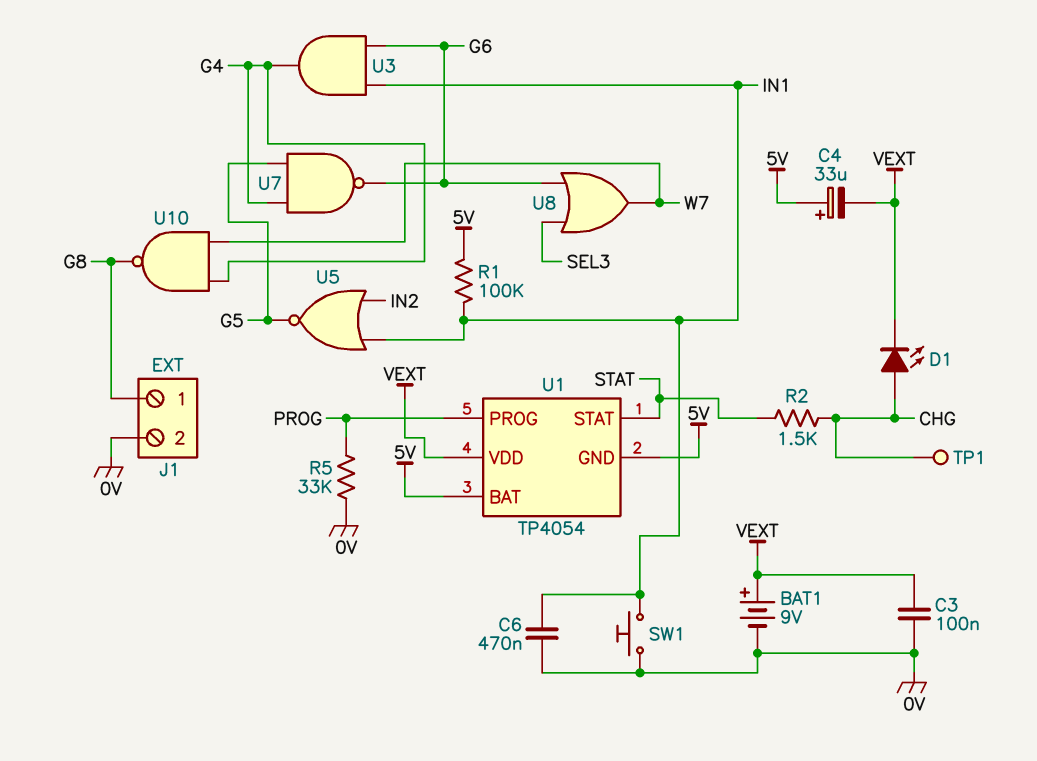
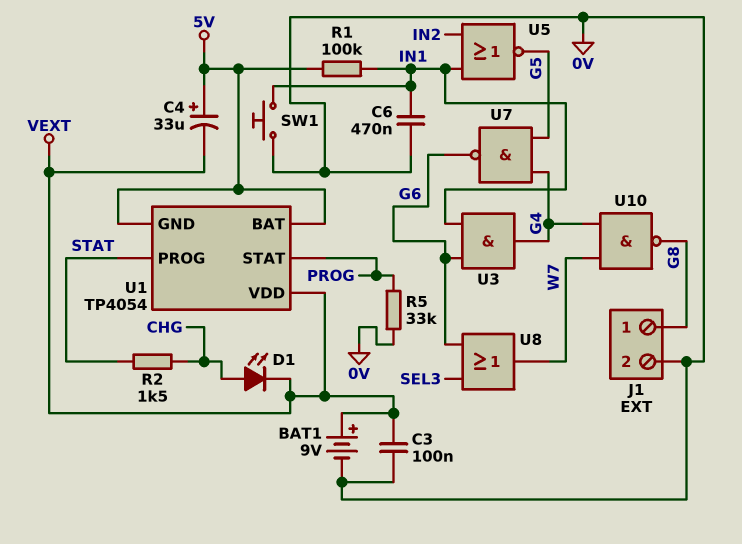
TP1: test point (CHG) -> none
U1 pin PROG: PROG -> STAT
U1 pin STAT: STAT -> PROG

